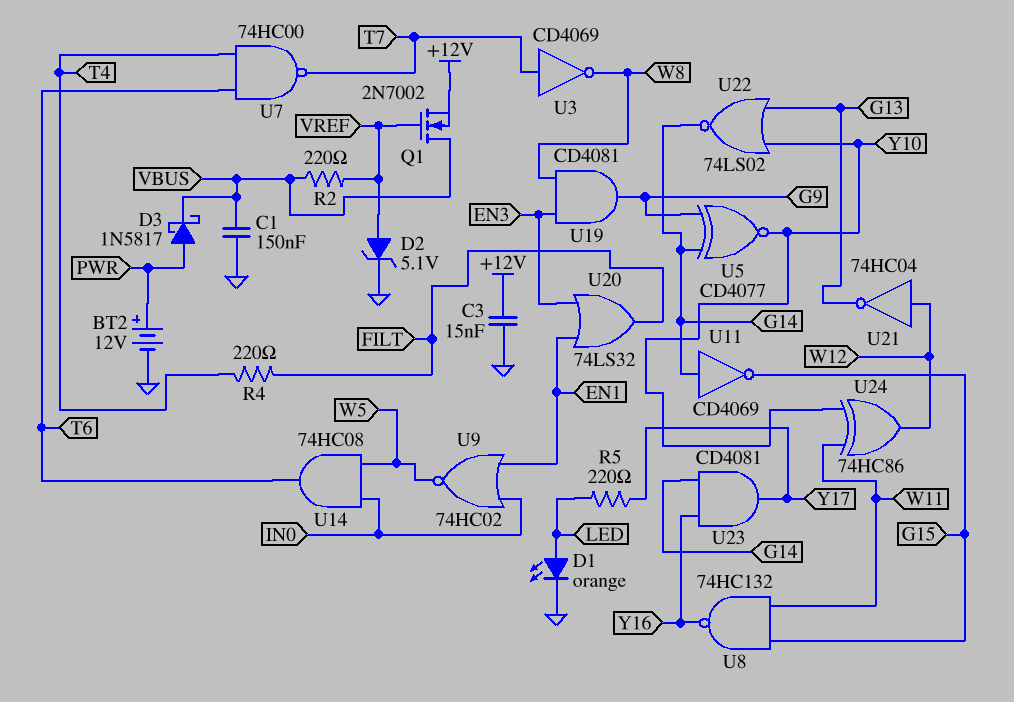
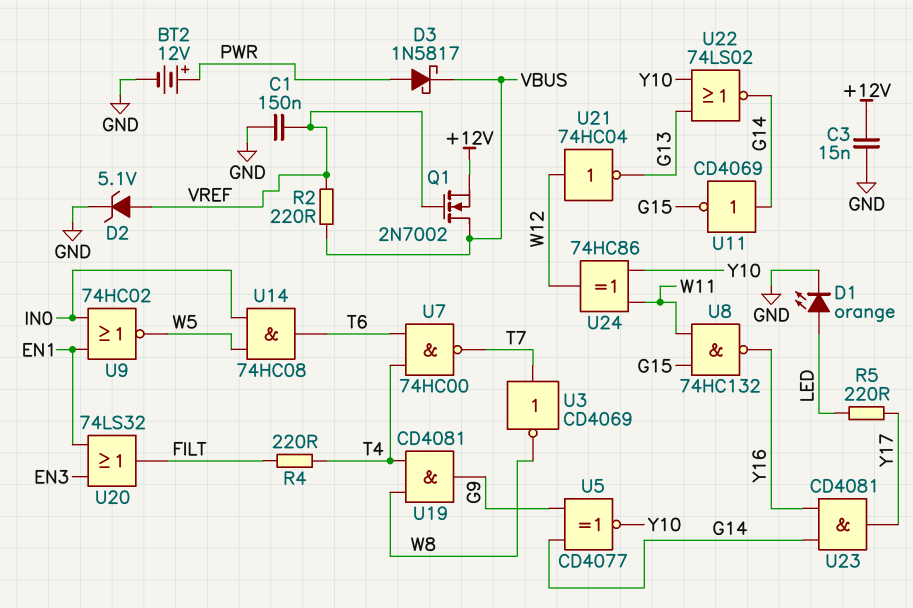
C1: 150nF (GND, VBUS) -> 150nF (GND, VREF)
U19: AND CD4081 (in EN3, in W8, out G9) -> AND CD4081 (in T4, in W8, out G9)

